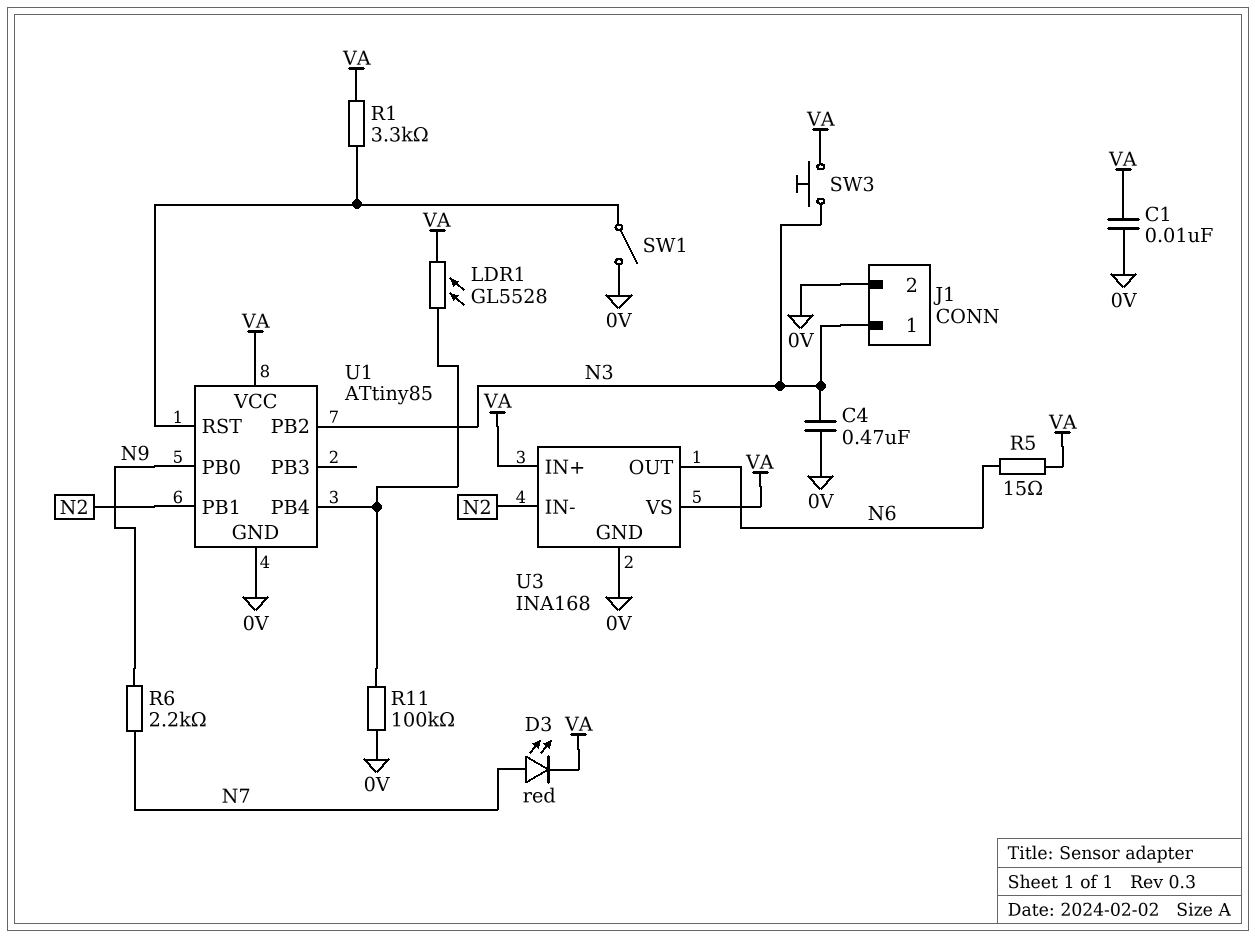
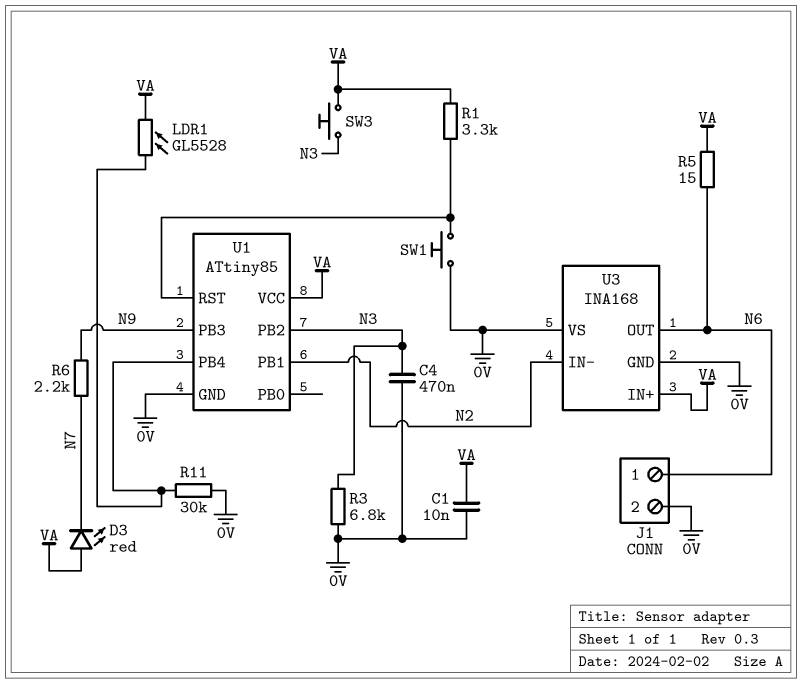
D3: LED red (A N7, K VA) -> LED red (A VA, K N7)
J1 pin 1: N3 -> N6
R3: none -> 6.8k (0V, N3)
R11: 100k (0V, U1/PB4) -> 30k (0V, U1/PB4)
SW1: switch (0V, U1/RST) -> button (0V, U1/RST)
U1 pin PB0: N9 -> none
U1 pin PB3: none -> N9
U3 pin VS: VA -> 0V

